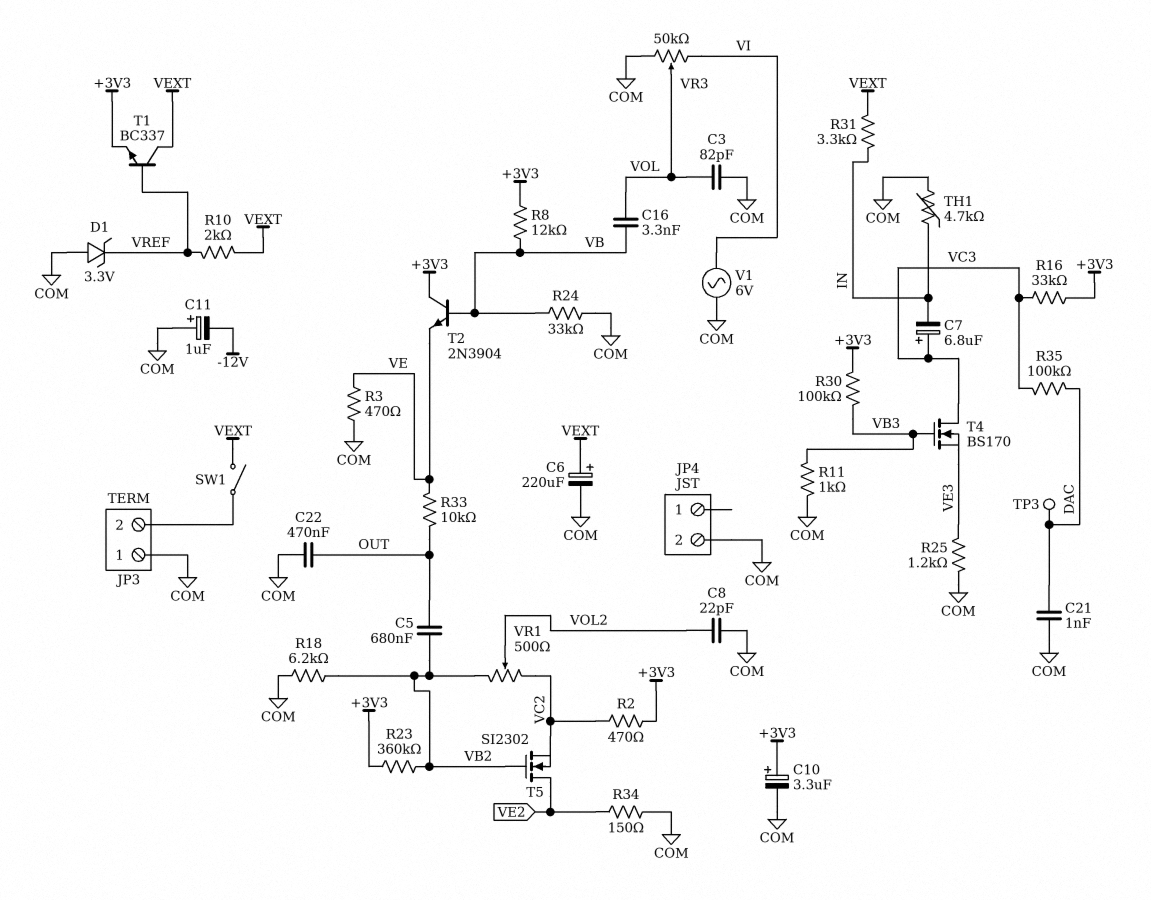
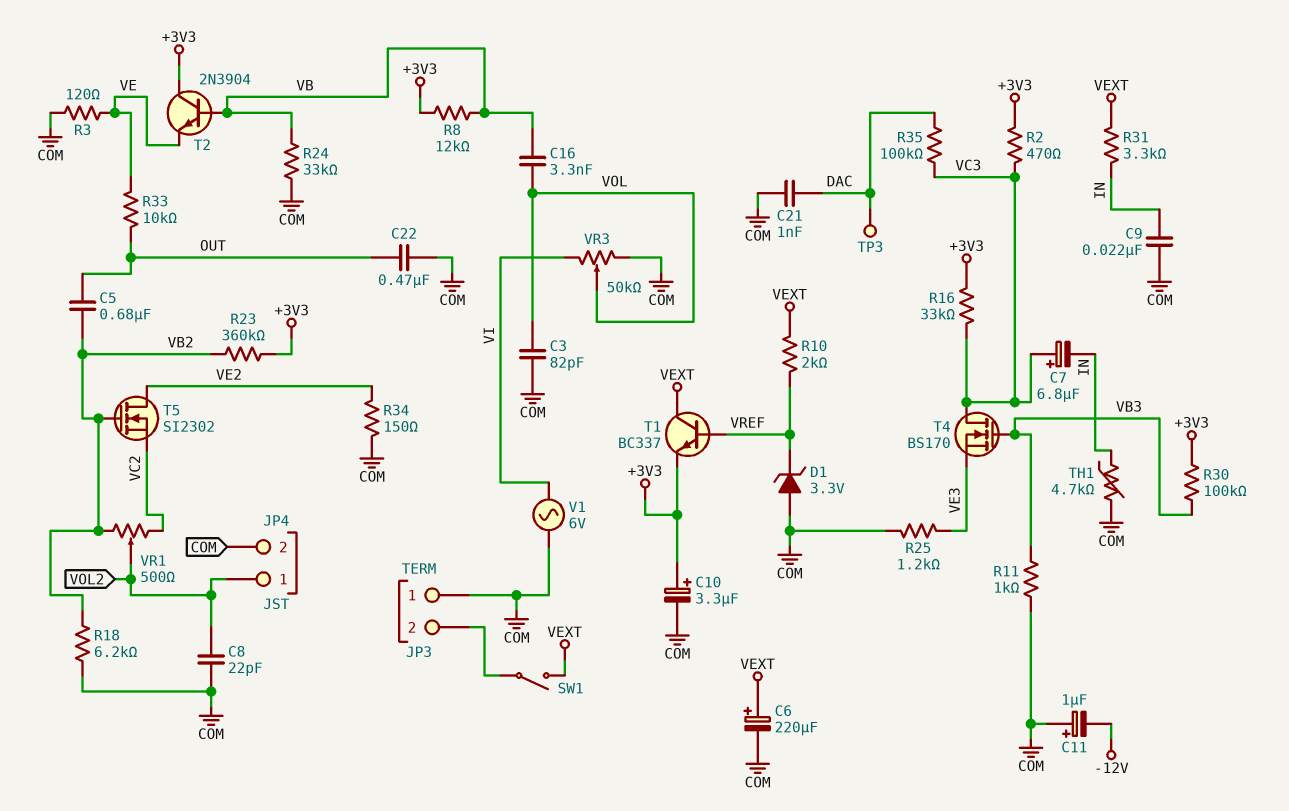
C9: none -> 22nF (COM, IN)
JP4 pin 1: none -> VOL2
R2: 470 (+3V3, VC2) -> 470 (+3V3, VC3)
R3: 470 (COM, VE) -> 120 (COM, VE)

